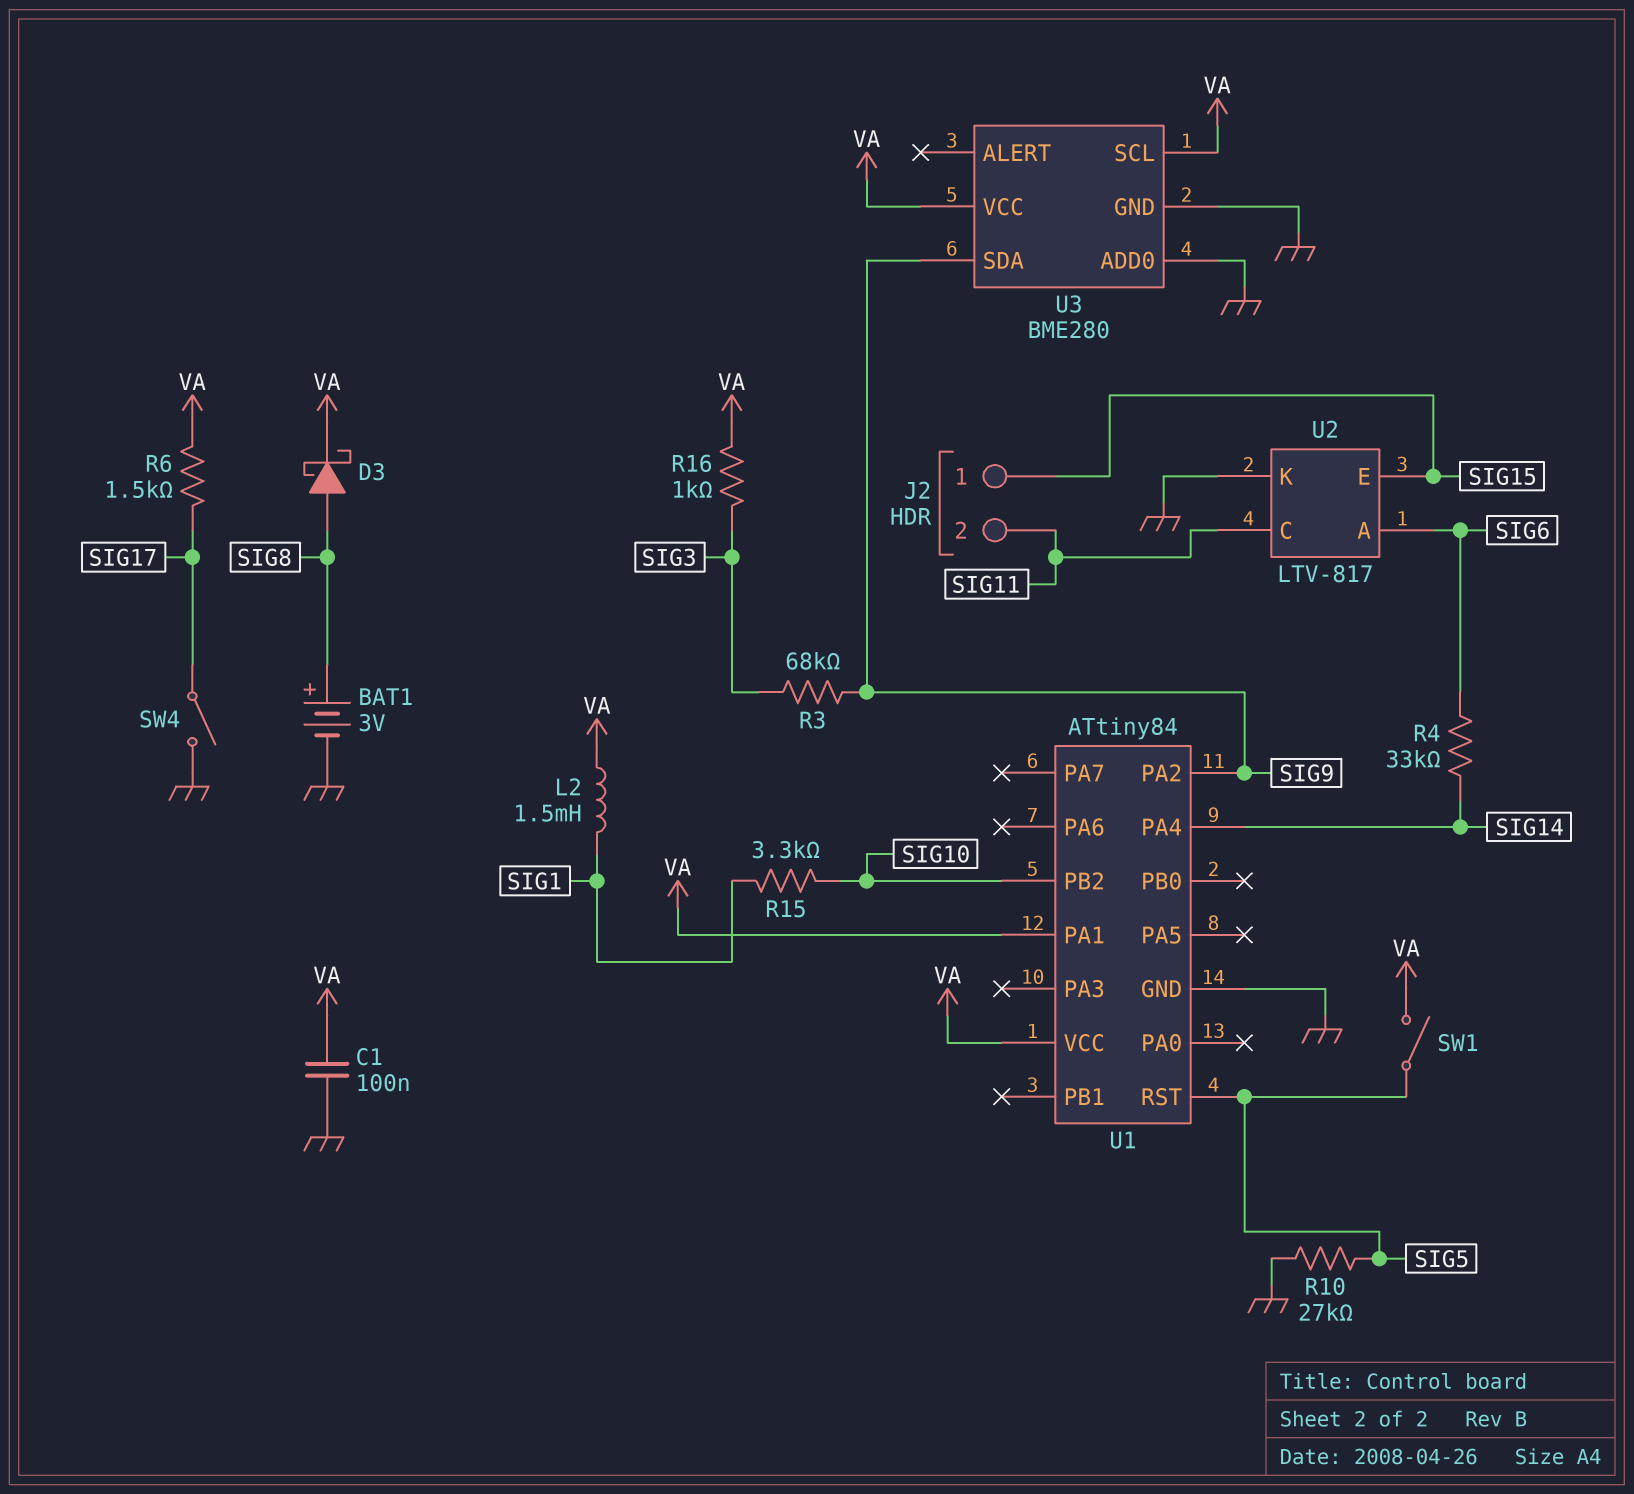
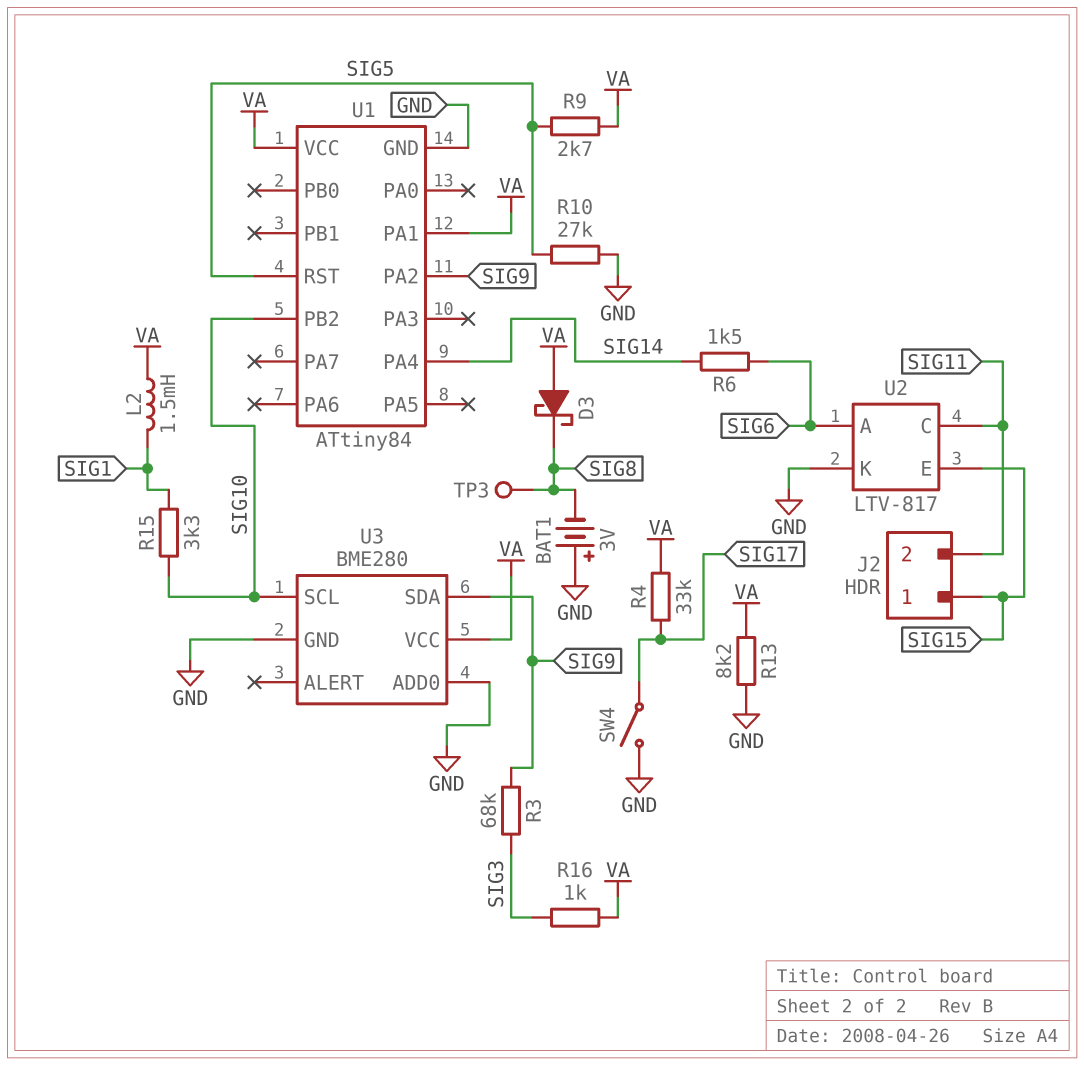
BAT1: 3V (plus SIG8, minus GND) -> 3V (plus GND, minus SIG8)
C1: 100nF (GND, VA) -> none
D3: schottky (A SIG8, K VA) -> schottky (A VA, K SIG8)
R4: 33k (SIG6, SIG14) -> 33k (SIG17, VA)
R6: 1.5k (SIG17, VA) -> 1.5k (SIG6, SIG14)
R9: none -> 2.7k (SIG5, VA)
R13: none -> 8.2k (GND, VA)
SW1: switch (SIG5, VA) -> none
TP3: none -> test point (SIG8)
U3 pin SCL: VA -> SIG10

